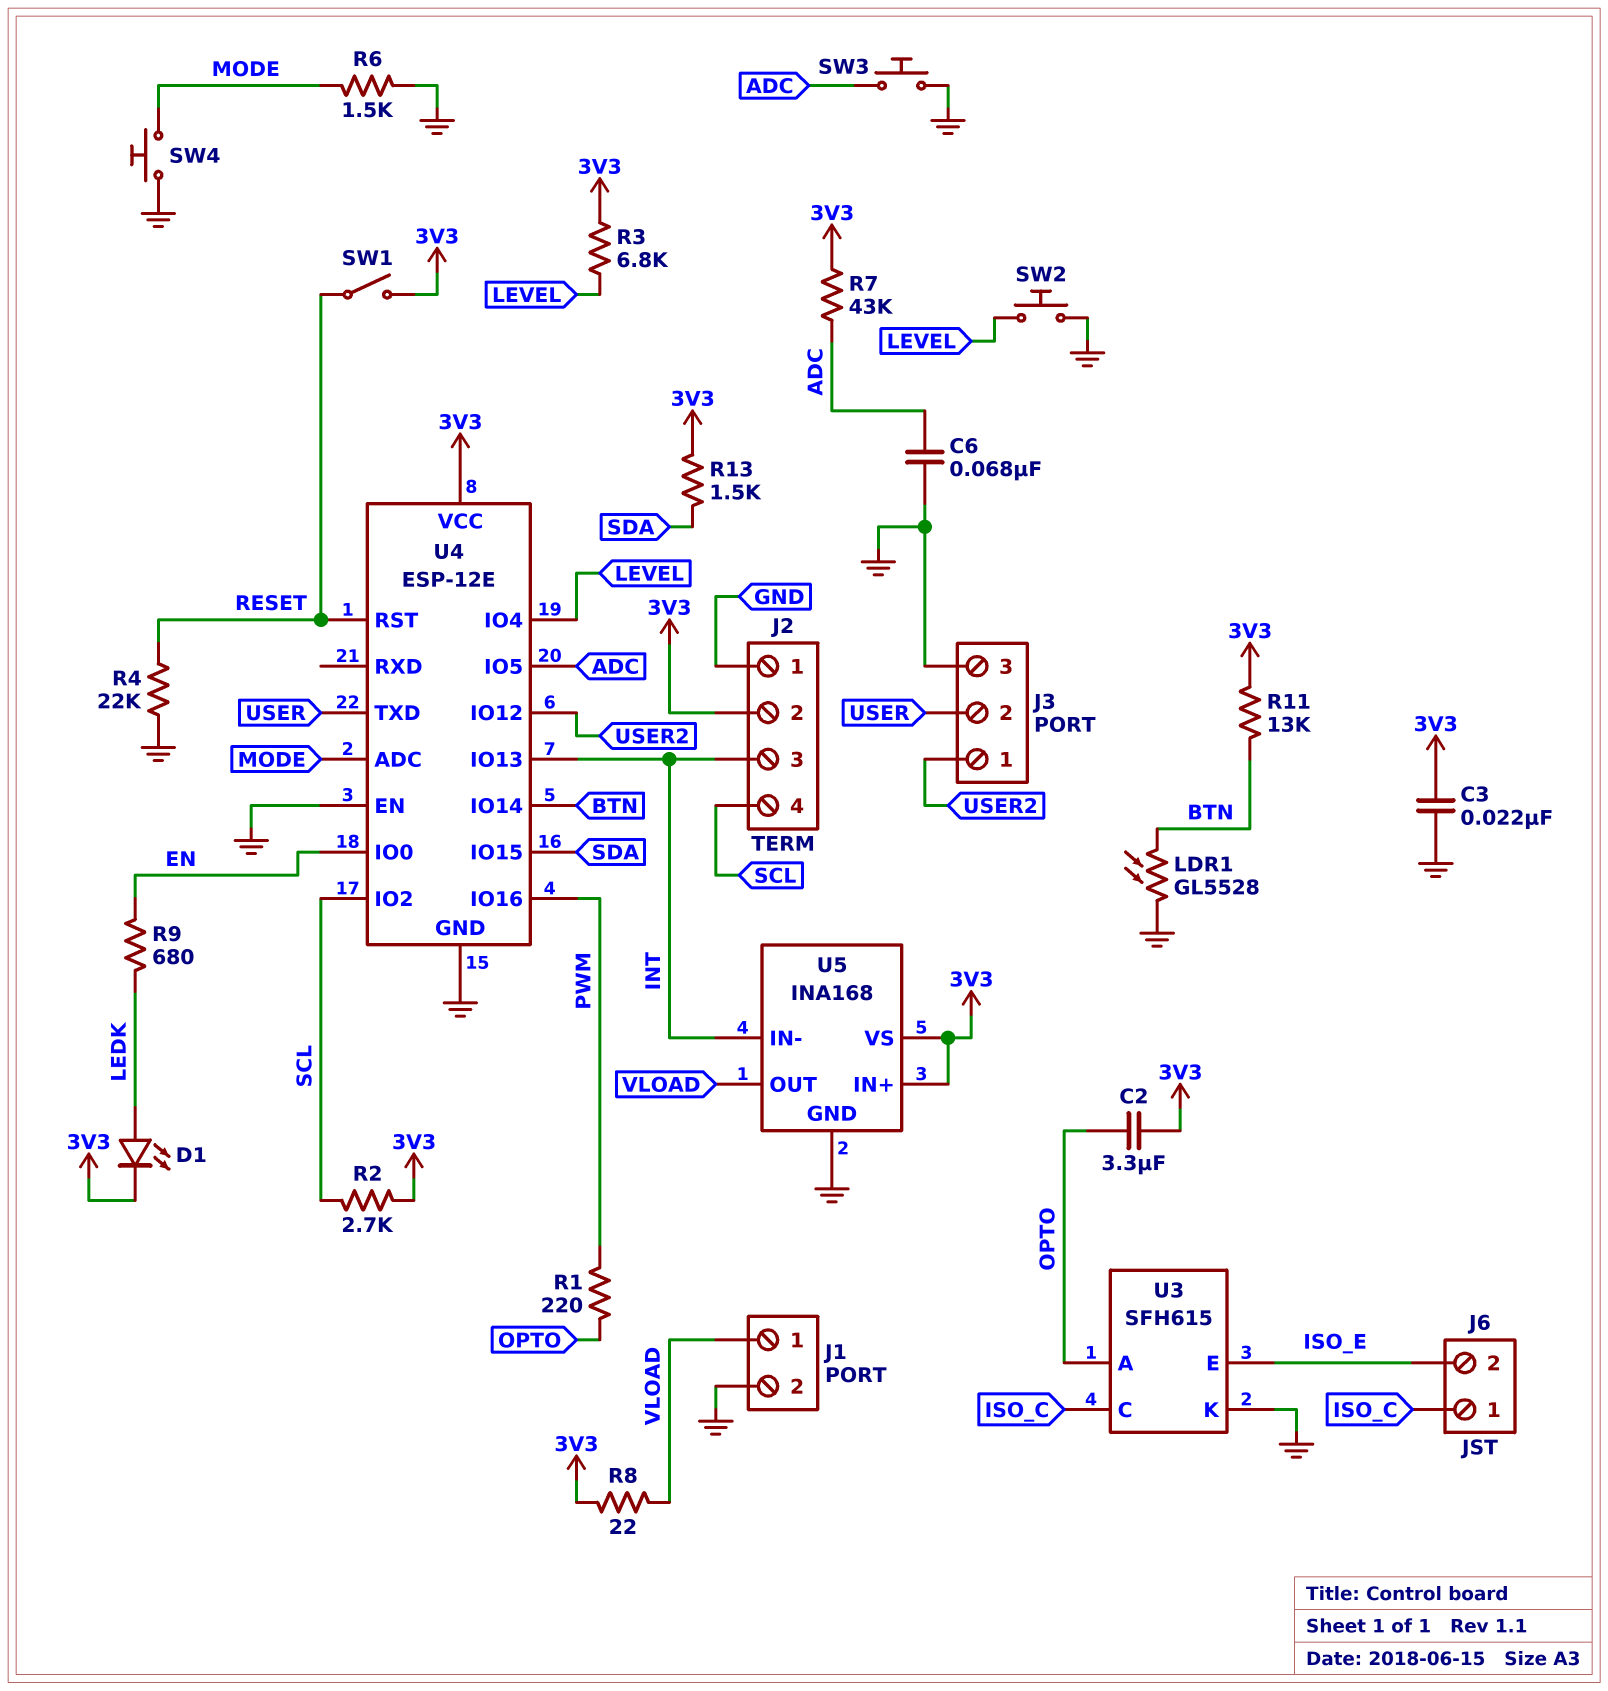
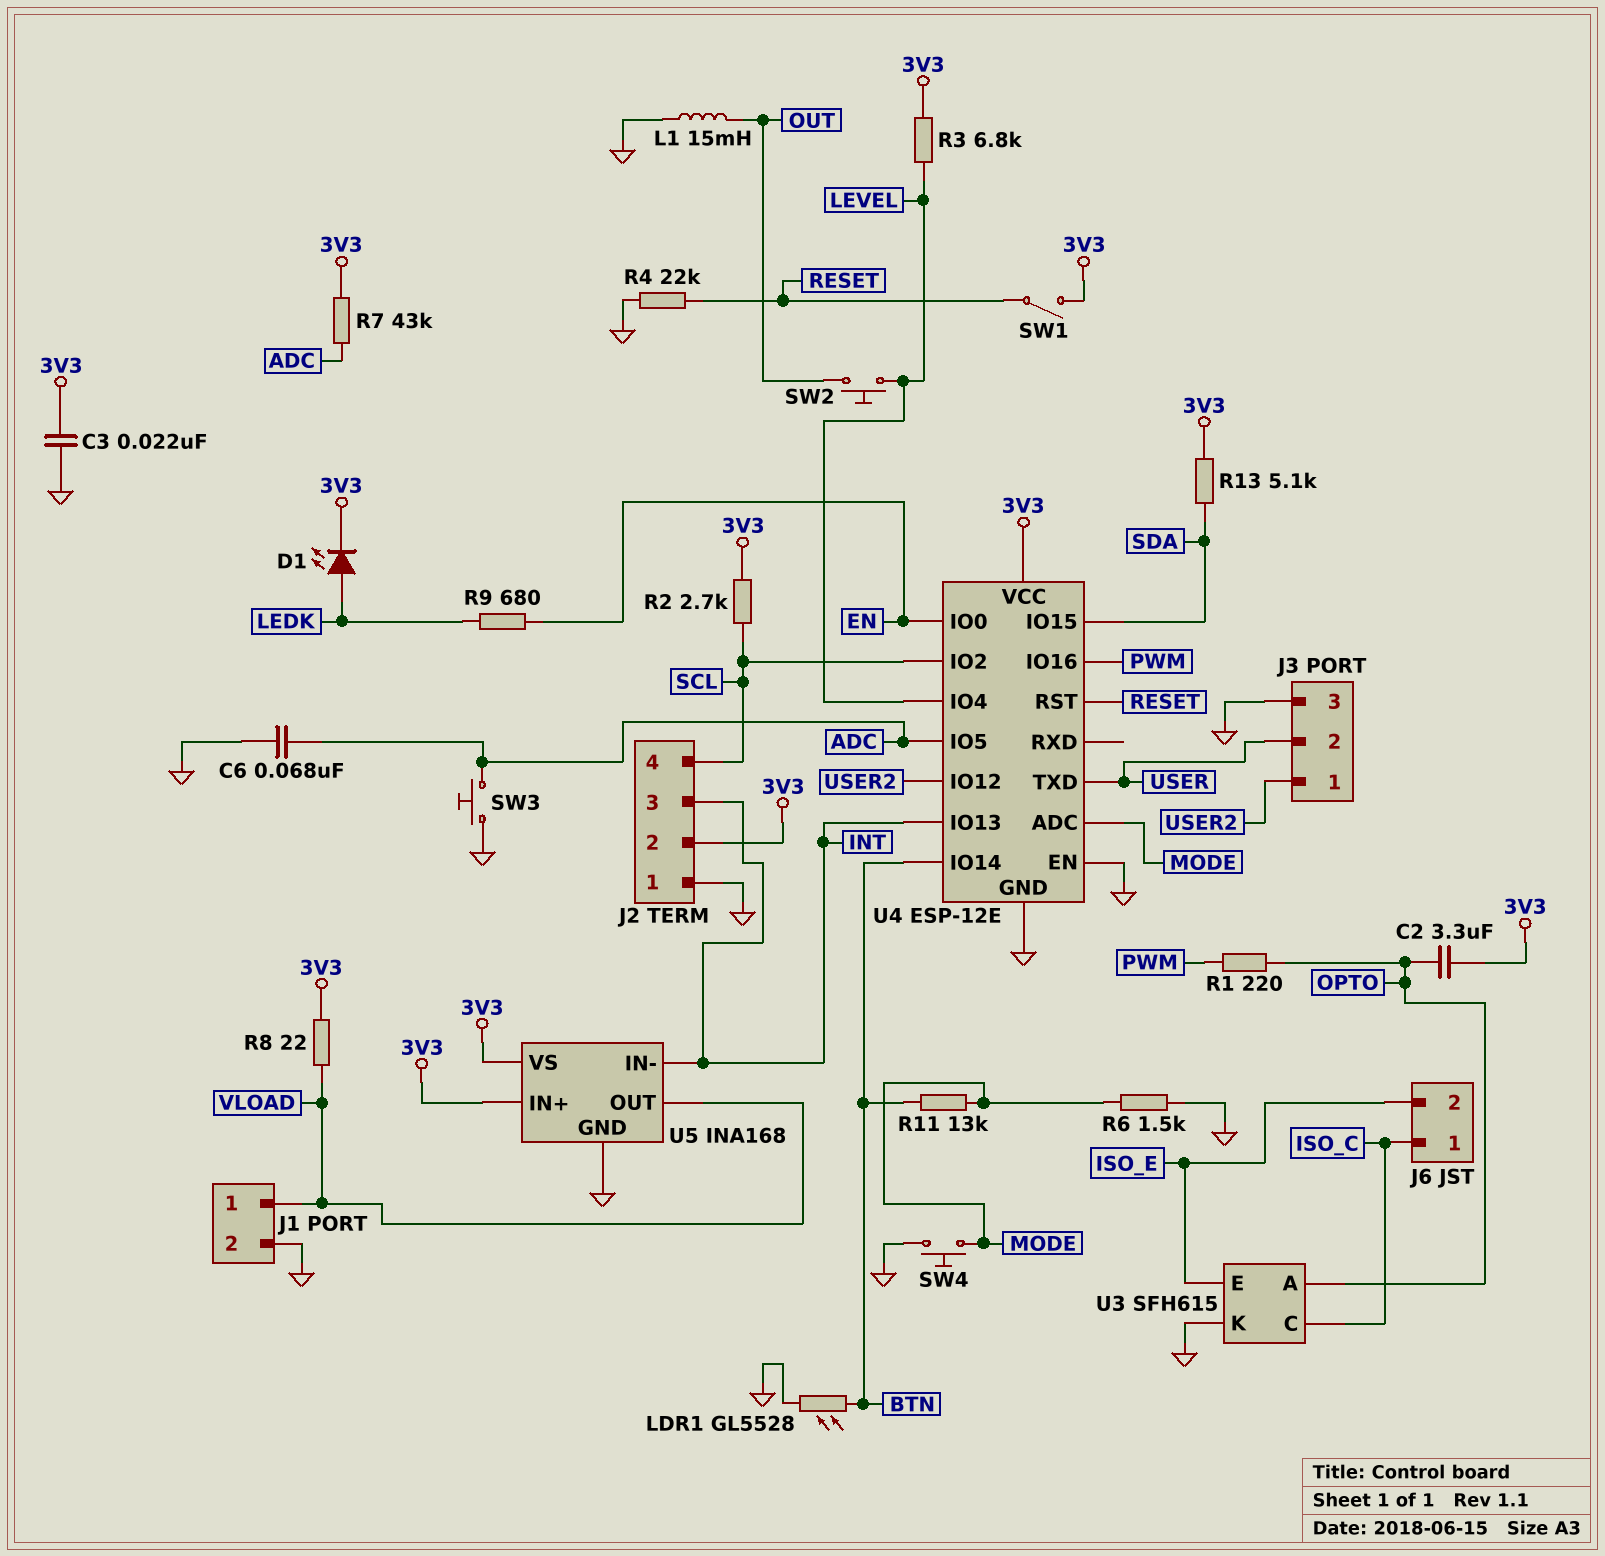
L1: none -> 15mH (GND, OUT)
R11: 13k (3V3, BTN) -> 13k (BTN, MODE)
R13: 1.5k (3V3, SDA) -> 5.1k (3V3, SDA)
SW2: button (GND, LEVEL) -> button (LEVEL, OUT)

